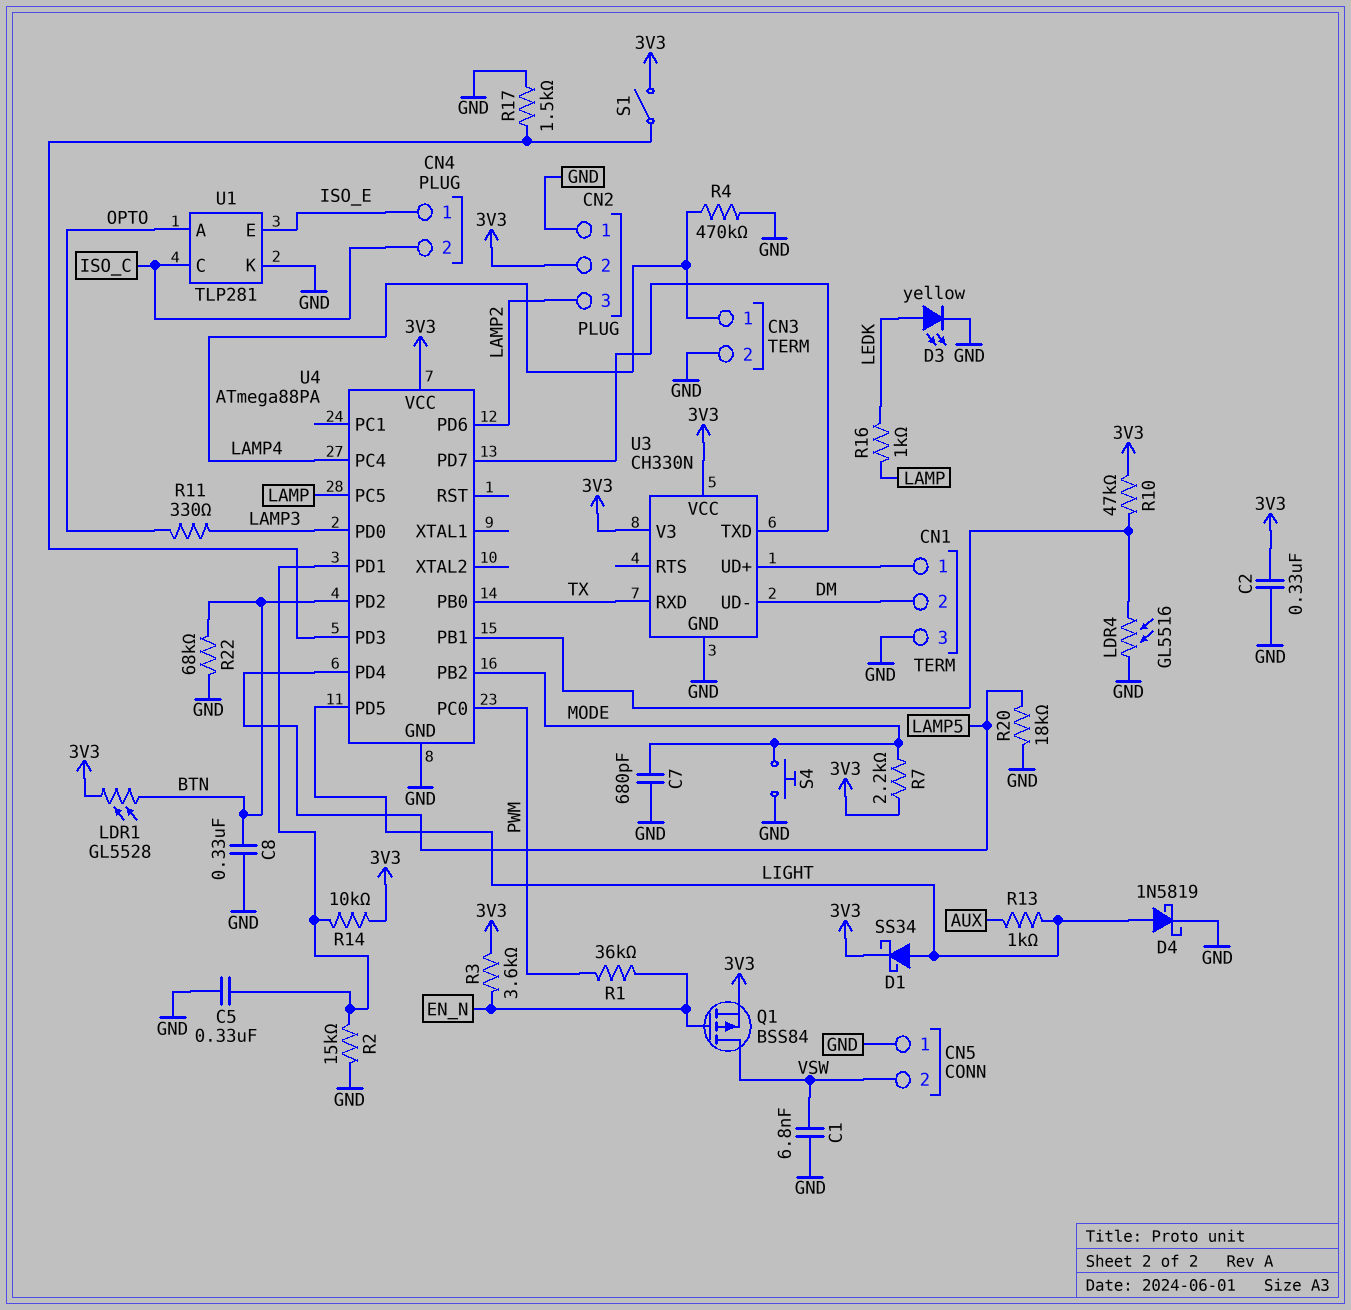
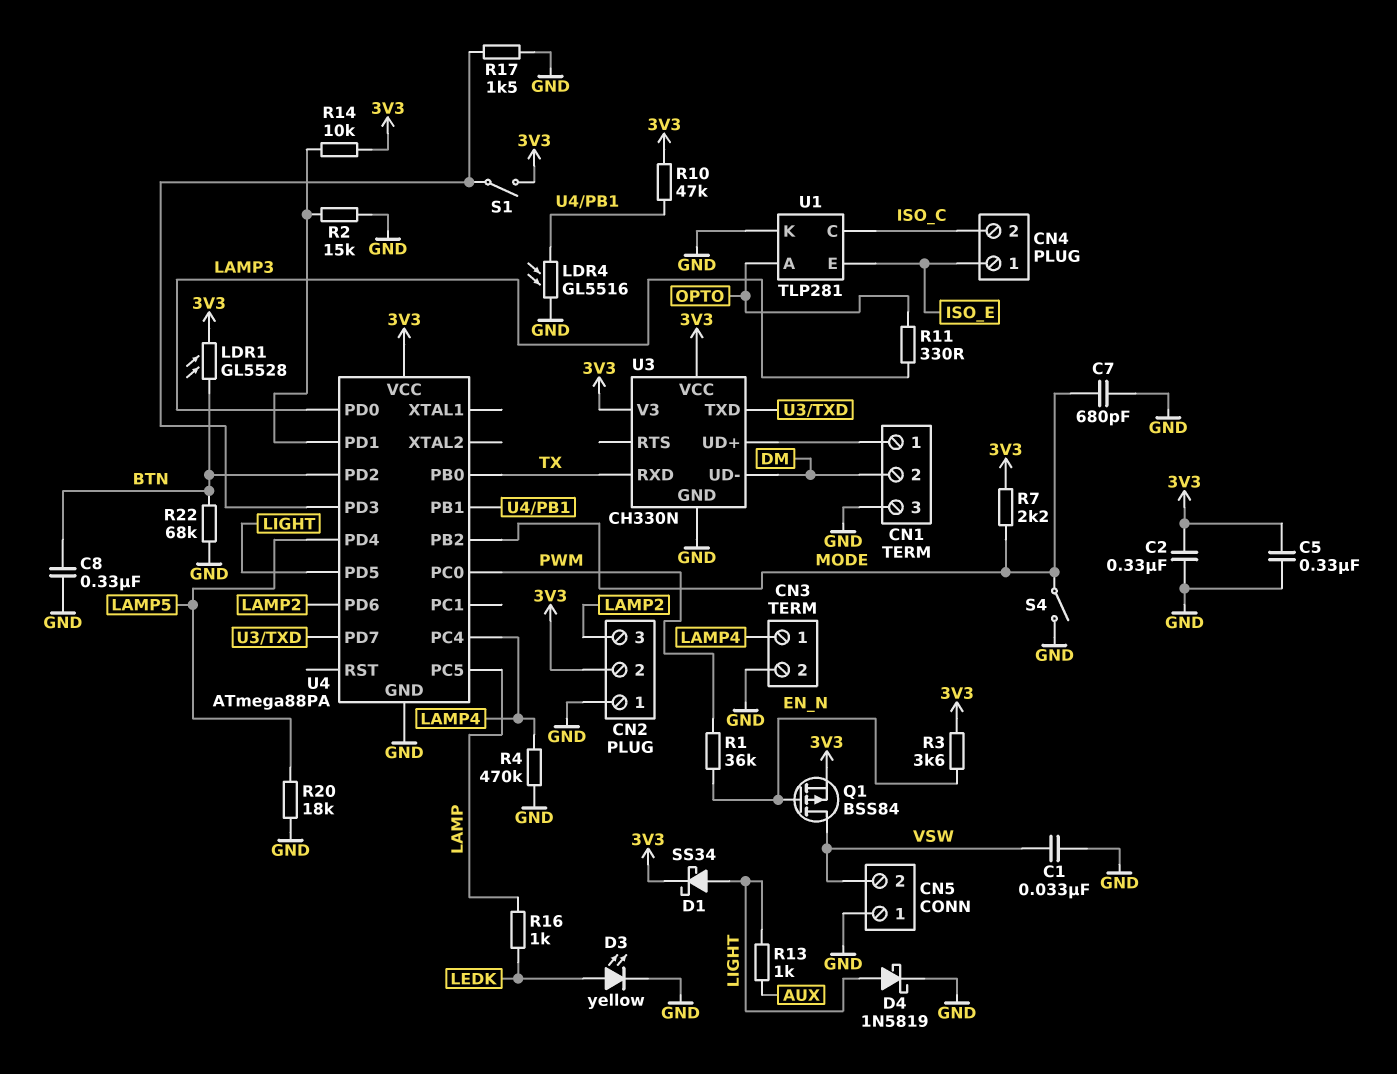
C1: 6.8nF (GND, VSW) -> 33nF (GND, VSW)
C5: 330nF (GND, U4/PD1) -> 330nF (3V3, GND)
S4: button (GND, MODE) -> switch (GND, MODE)

